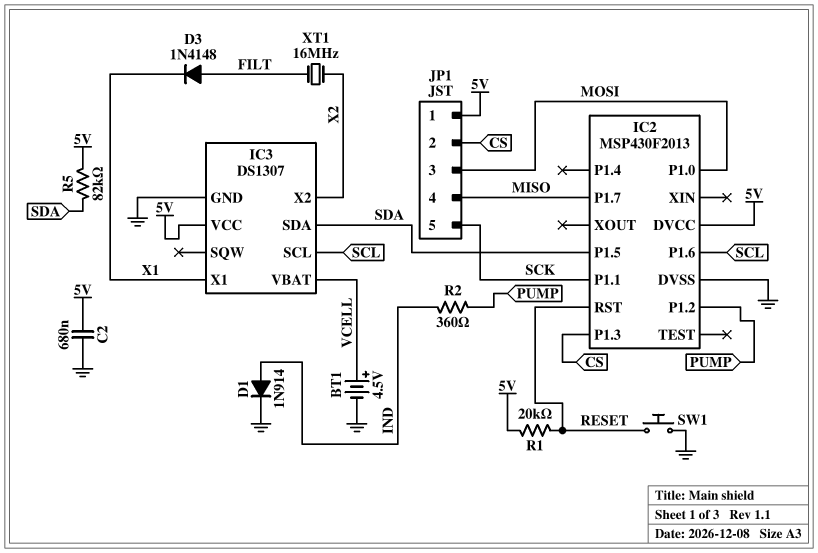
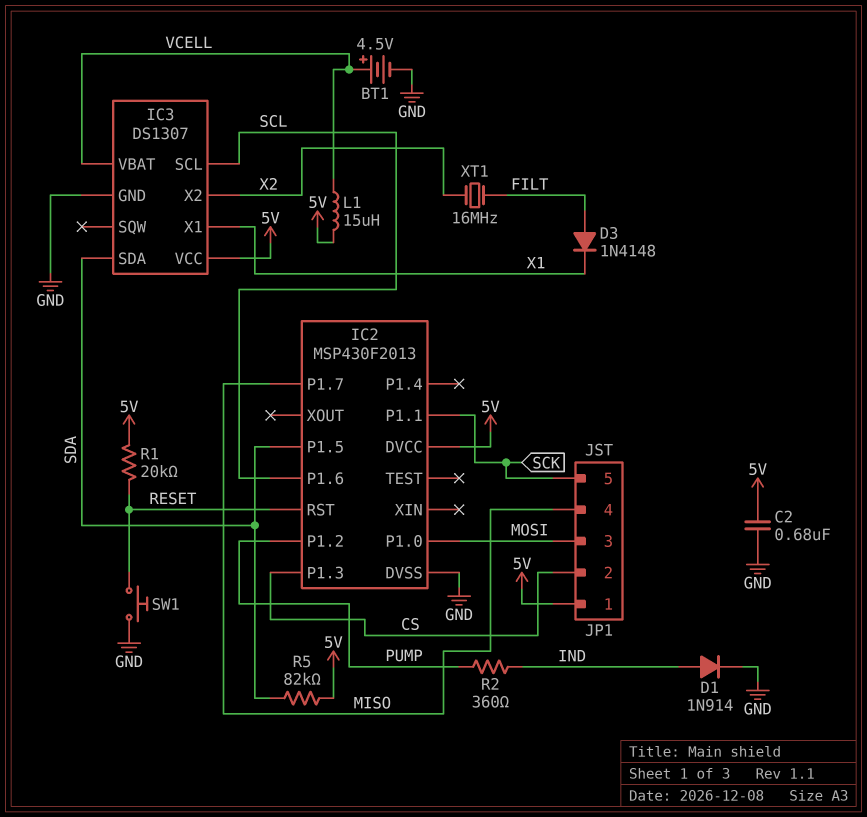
L1: none -> 15uH (5V, VCELL)

